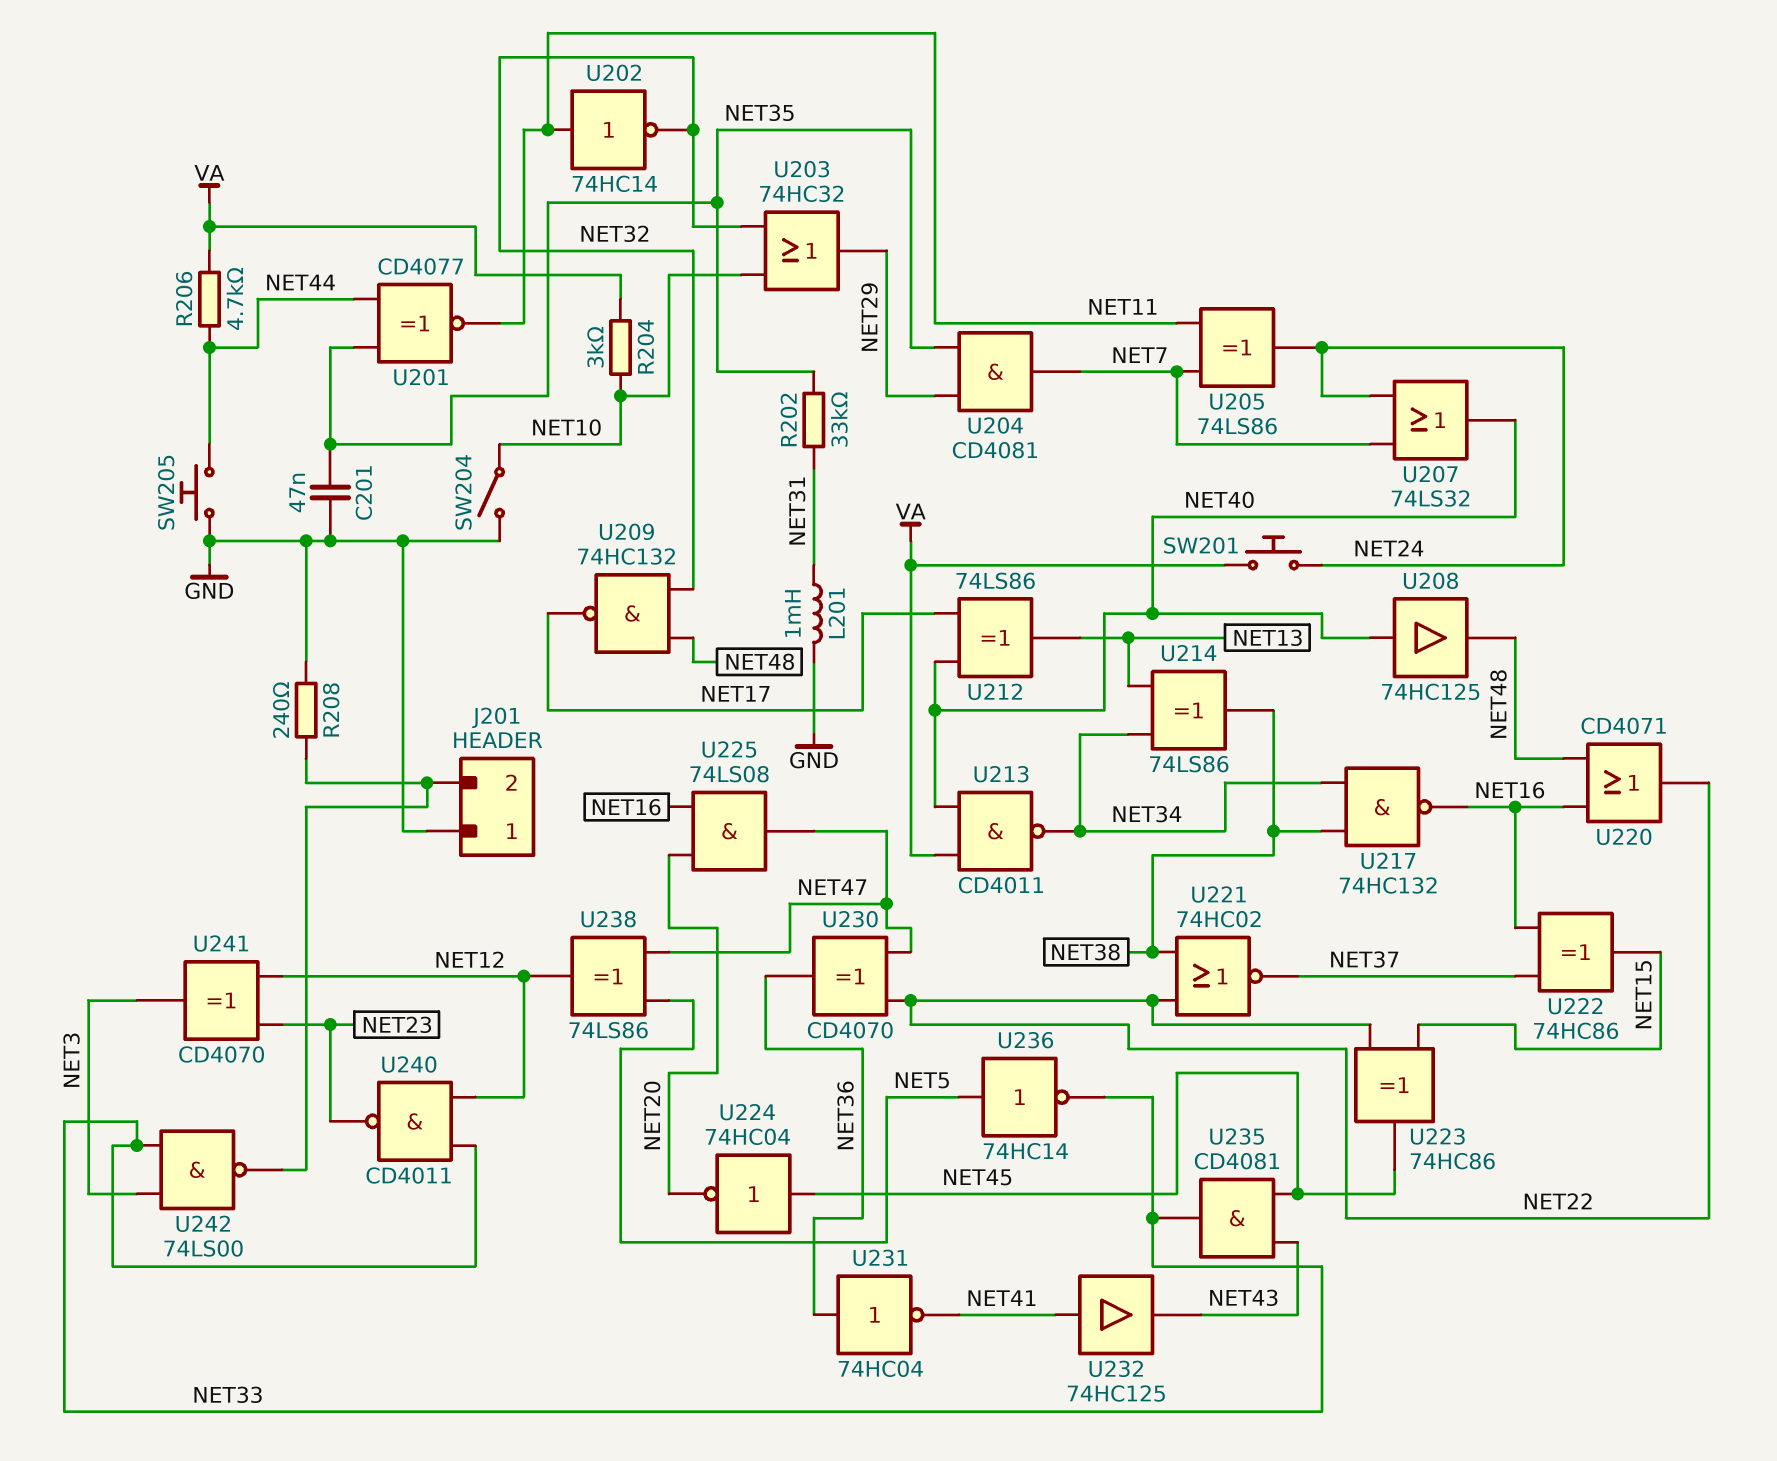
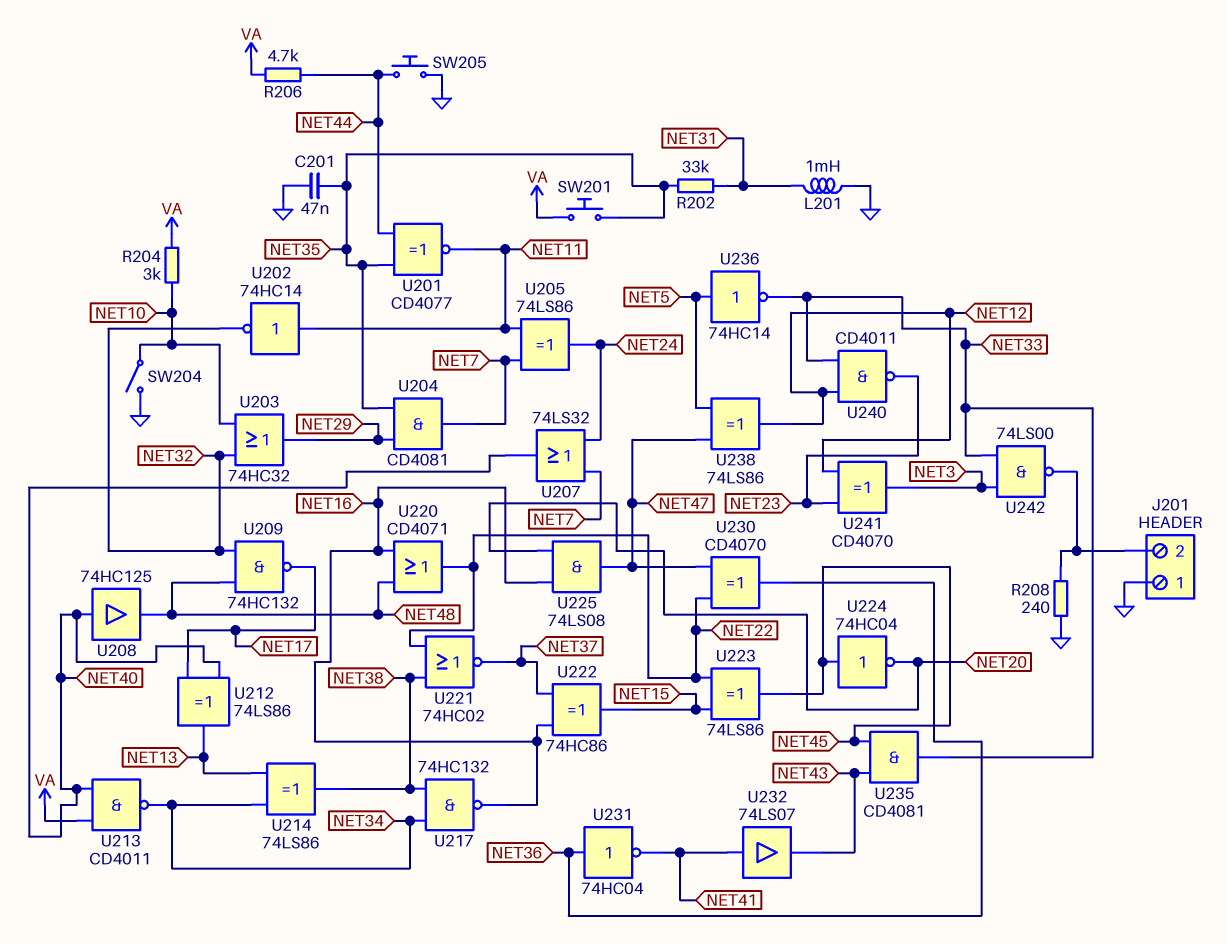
SW201: button (NET24, VA) -> button (NET35, VA)
U223: XOR 74HC86 (in NET15, in NET22, out NET45) -> XOR 74LS86 (in NET15, in NET22, out NET45)
U232: buffer 74HC125 (in NET41, out NET43) -> buffer 74LS07 (in NET41, out NET43)

